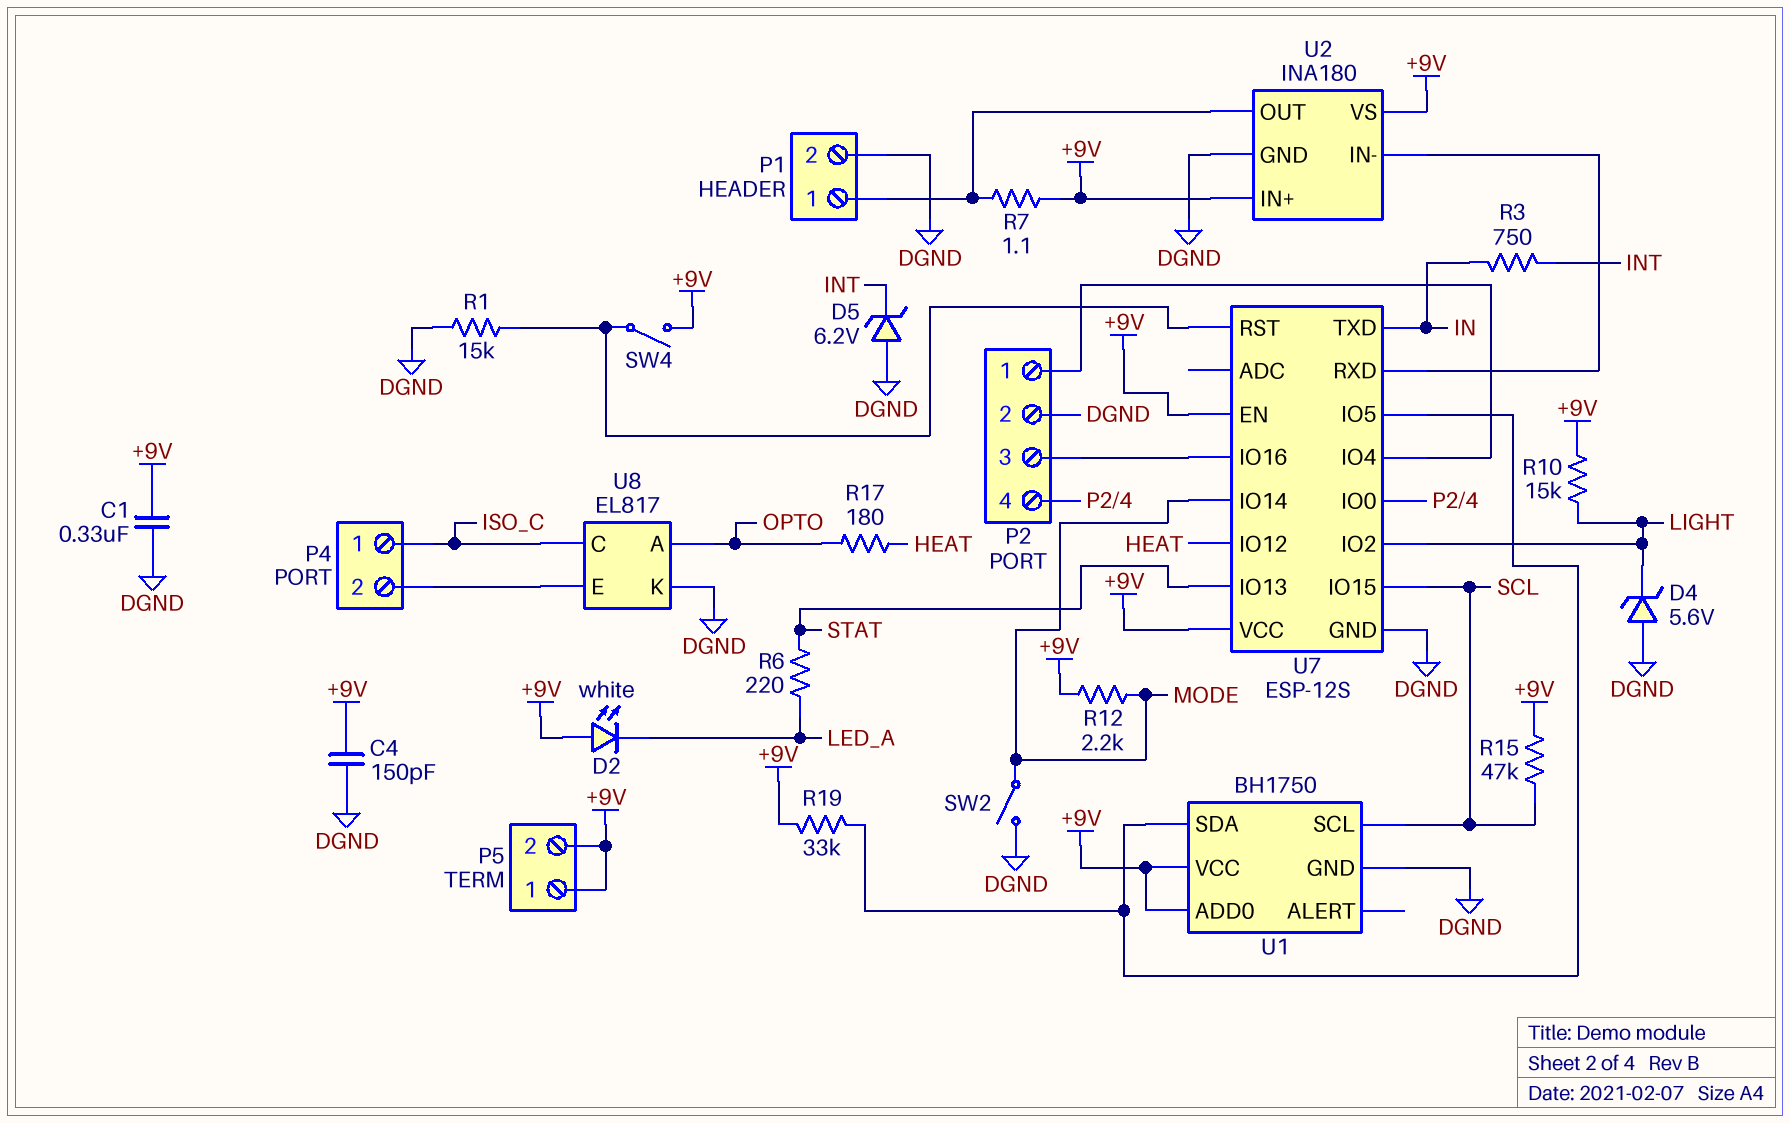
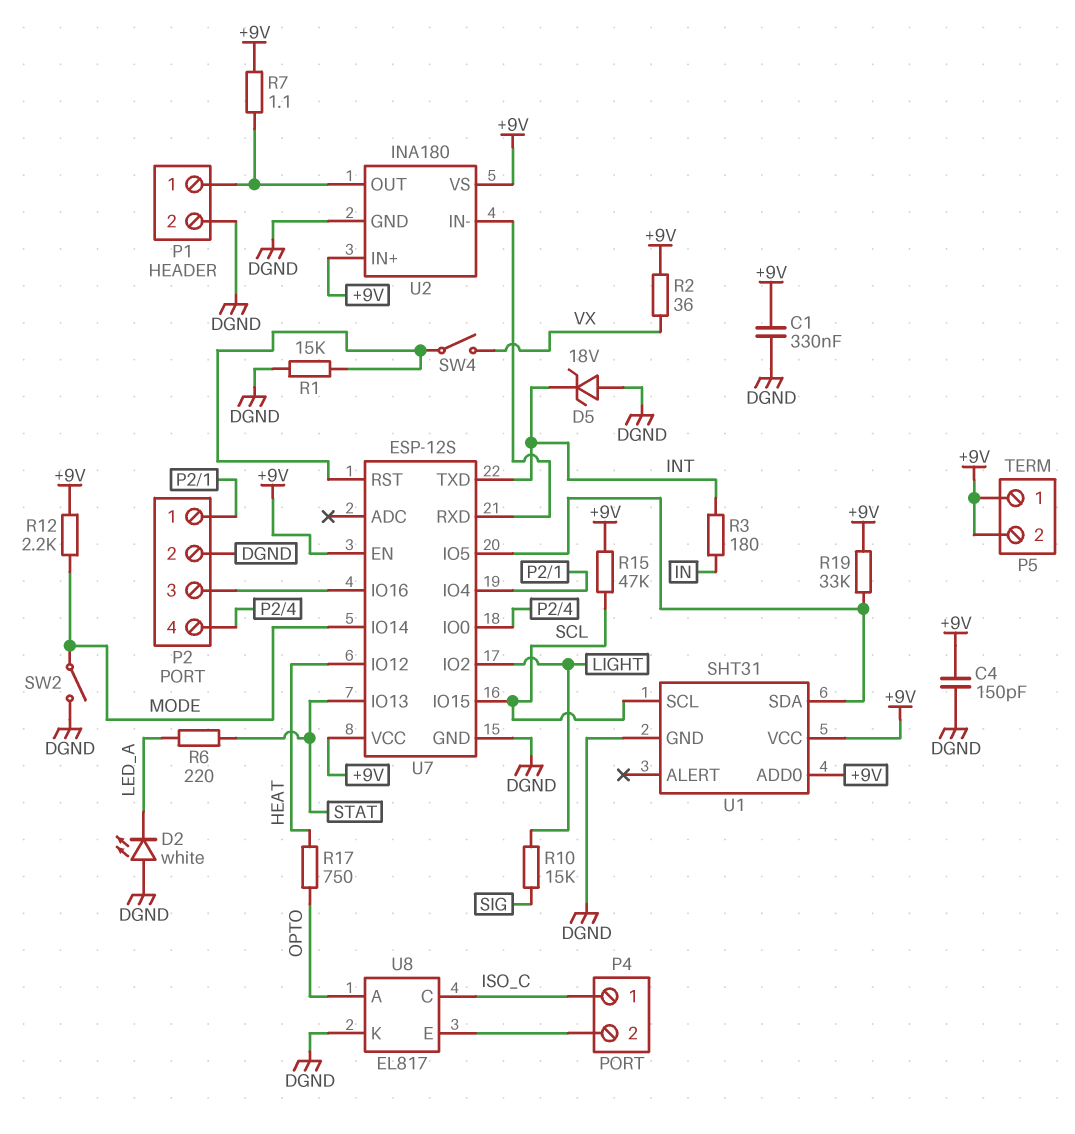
D2: LED white (A +9V, K LED_A) -> LED white (A DGND, K LED_A)
D4: zener 5.6V (A DGND, K LIGHT) -> none
D5: zener 6.2V (A DGND, K INT) -> zener 18V (A DGND, K INT)
R2: none -> 36 (+9V, VX)
R3: 750 (IN, INT) -> 180 (IN, INT)
R10: 15k (+9V, LIGHT) -> 15k (LIGHT, SIG)
R17: 180 (HEAT, OPTO) -> 750 (HEAT, OPTO)
SW4: switch (+9V, U7/RST) -> switch (U7/RST, VX)
U1: BH1750 -> SHT31
U7 pin TXD: IN -> INT

